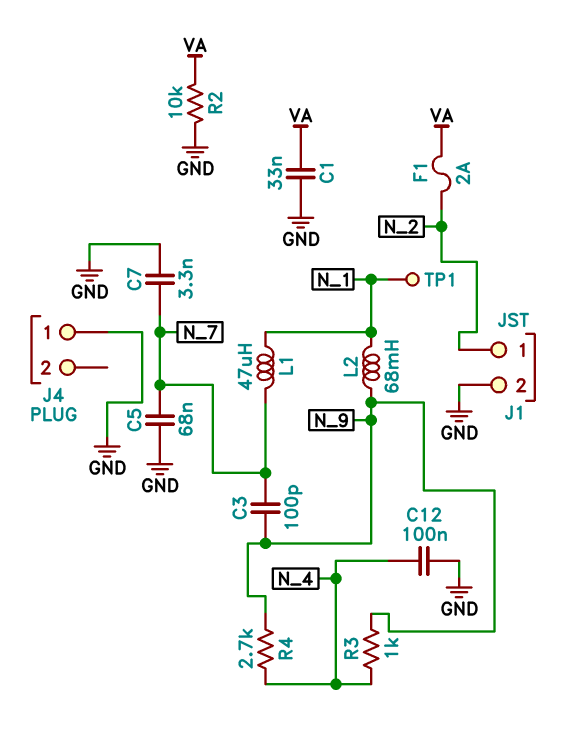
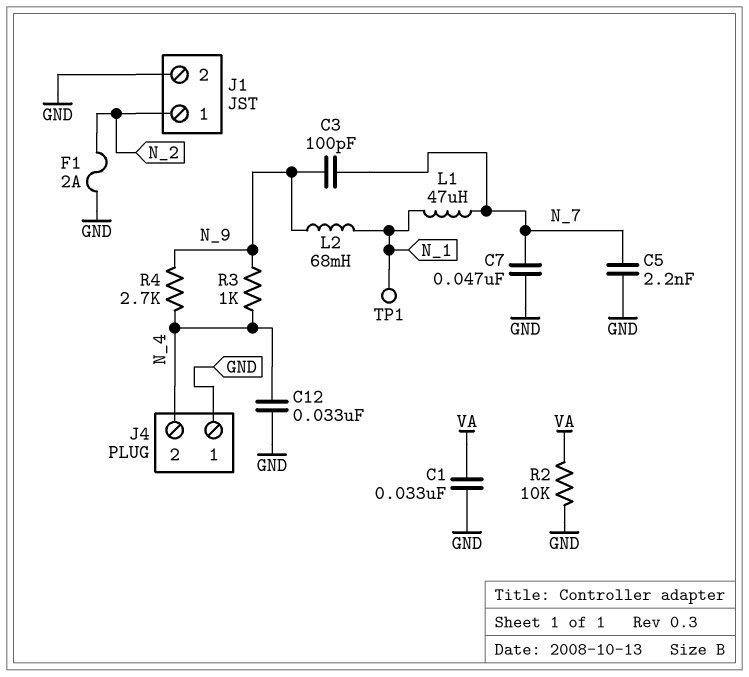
C5: 68nF (GND, N_7) -> 2.2nF (GND, N_7)
C7: 3.3nF (GND, N_7) -> 47nF (GND, N_7)
C12: 100nF (GND, N_4) -> 33nF (GND, N_4)
F1: 2A (N_2, VA) -> 2A (GND, N_2)
J4 pin 2: none -> N_4

